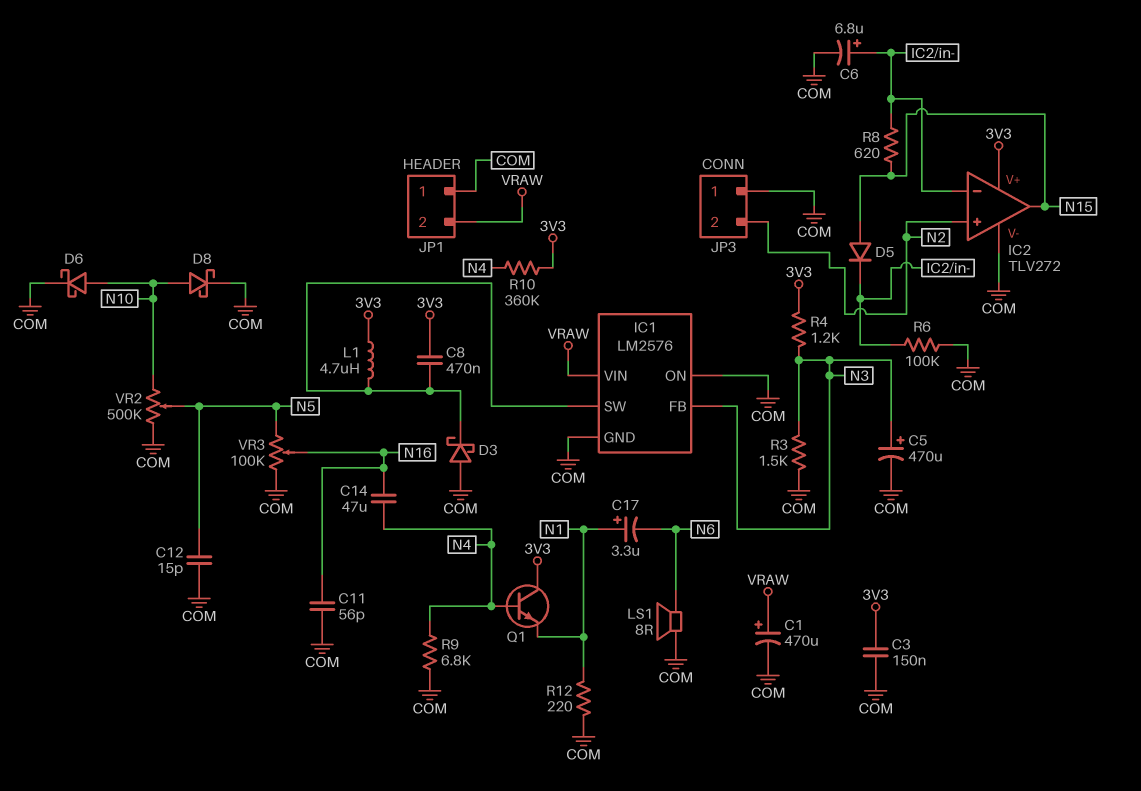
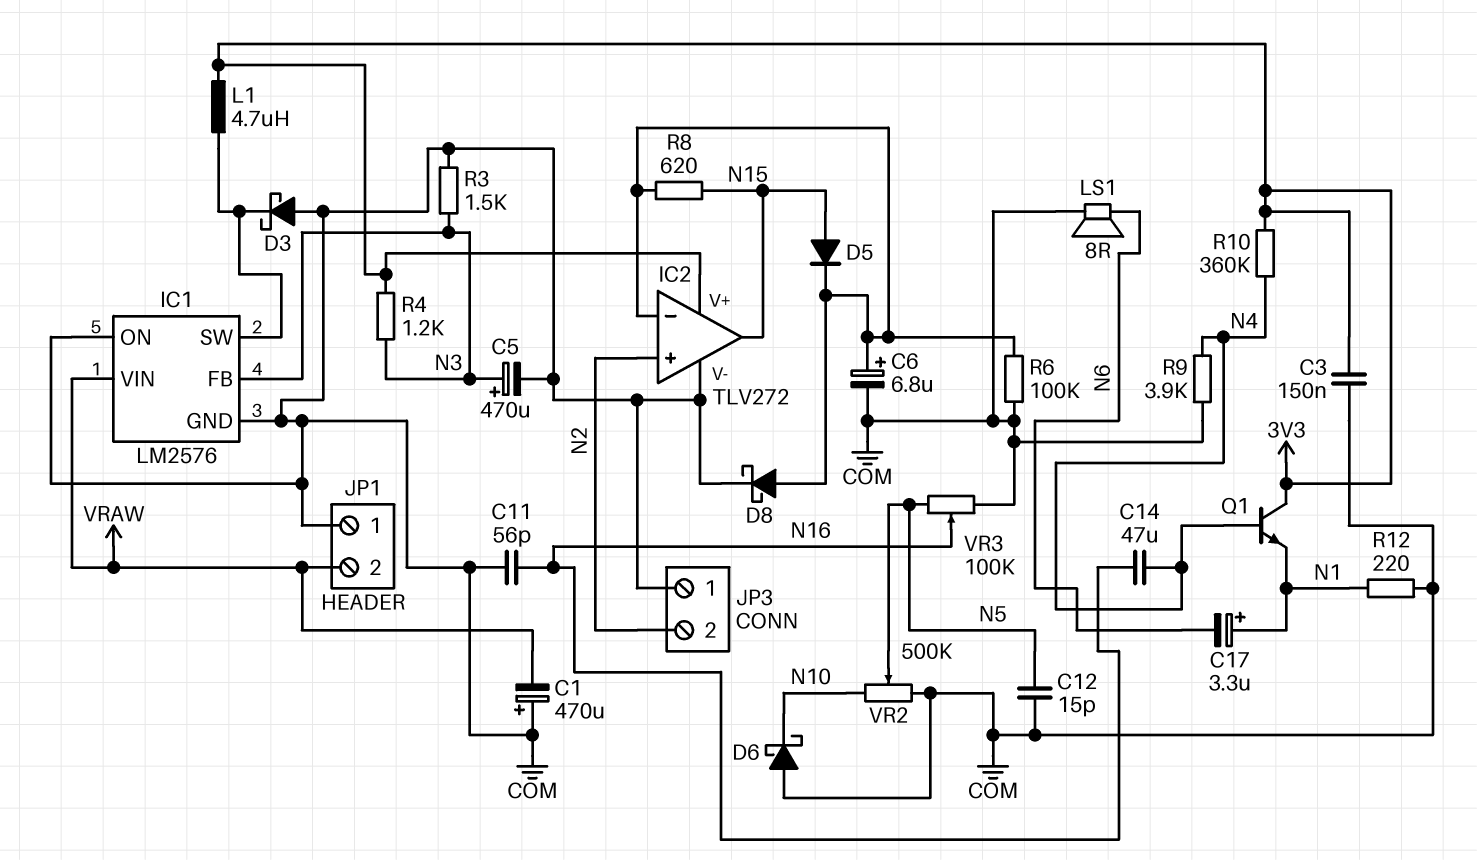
C1: 470uF (plus VRAW, minus COM) -> 470uF (plus COM, minus VRAW)
C8: 470nF (3V3, IC1/SW) -> none
D6: schottky (A N10, K COM) -> schottky (A COM, K N10)
D8: schottky (A N10, K COM) -> schottky (A IC2/in-, K COM)
R9: 6.8k (COM, N4) -> 3.9k (COM, N4)

